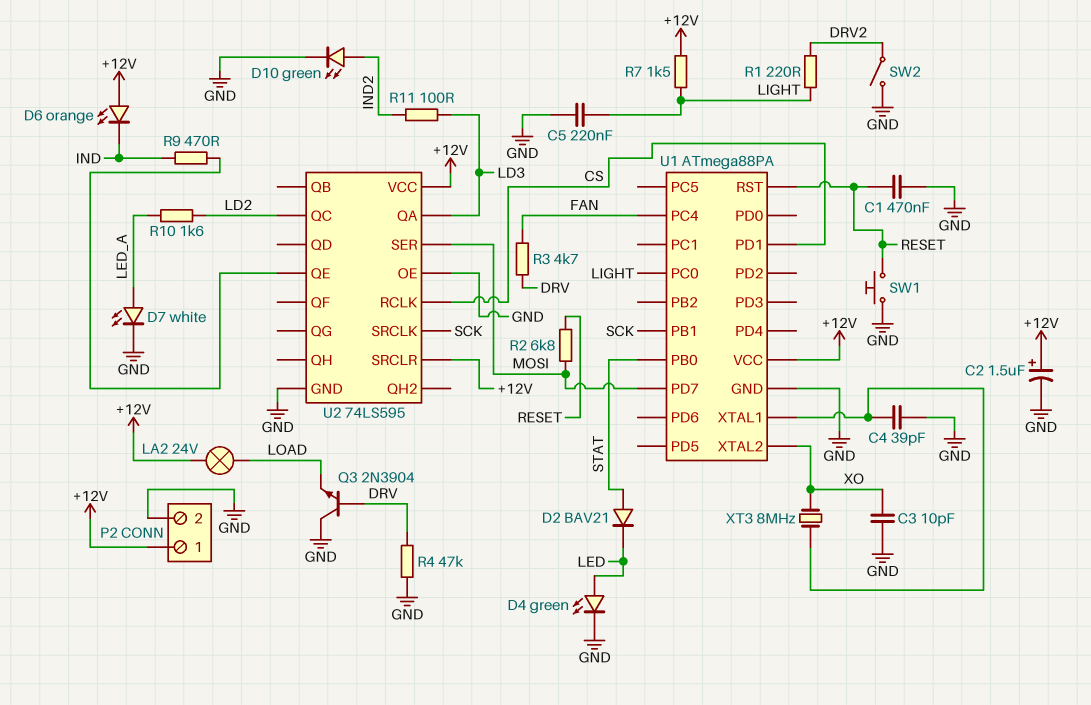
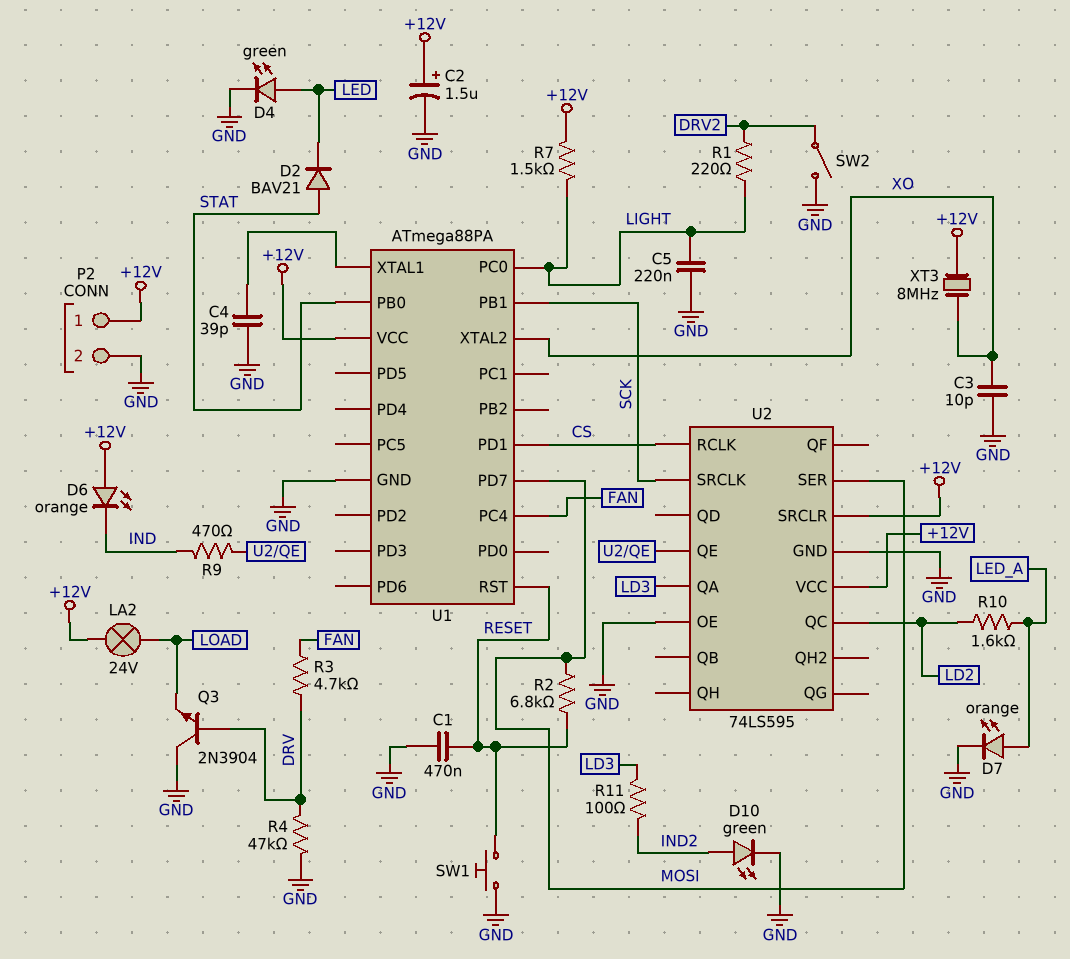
D7: LED white (A LED_A, K GND) -> LED orange (A LED_A, K GND)
XT3: 8MHz (U1/XTAL1, XO) -> 8MHz (+12V, XO)

